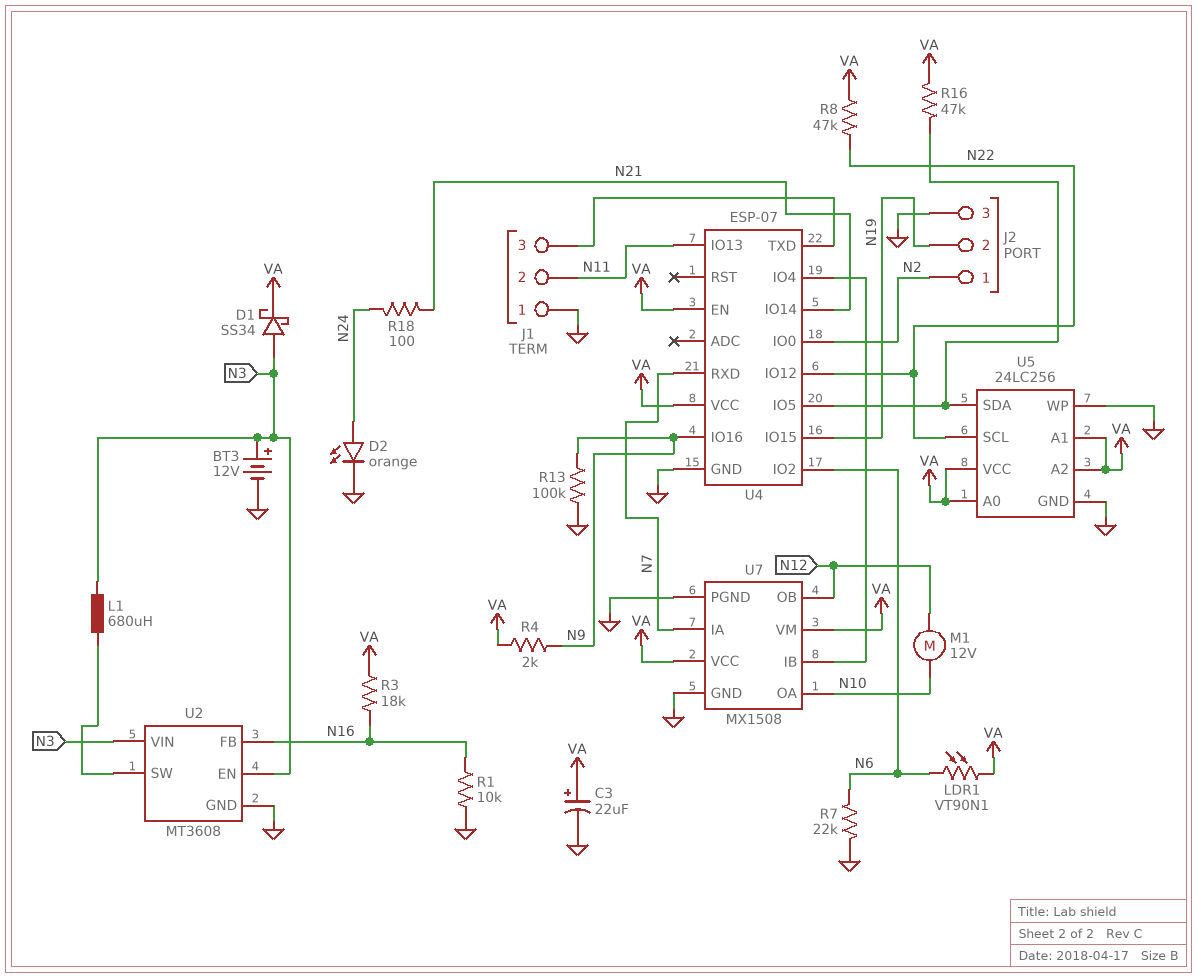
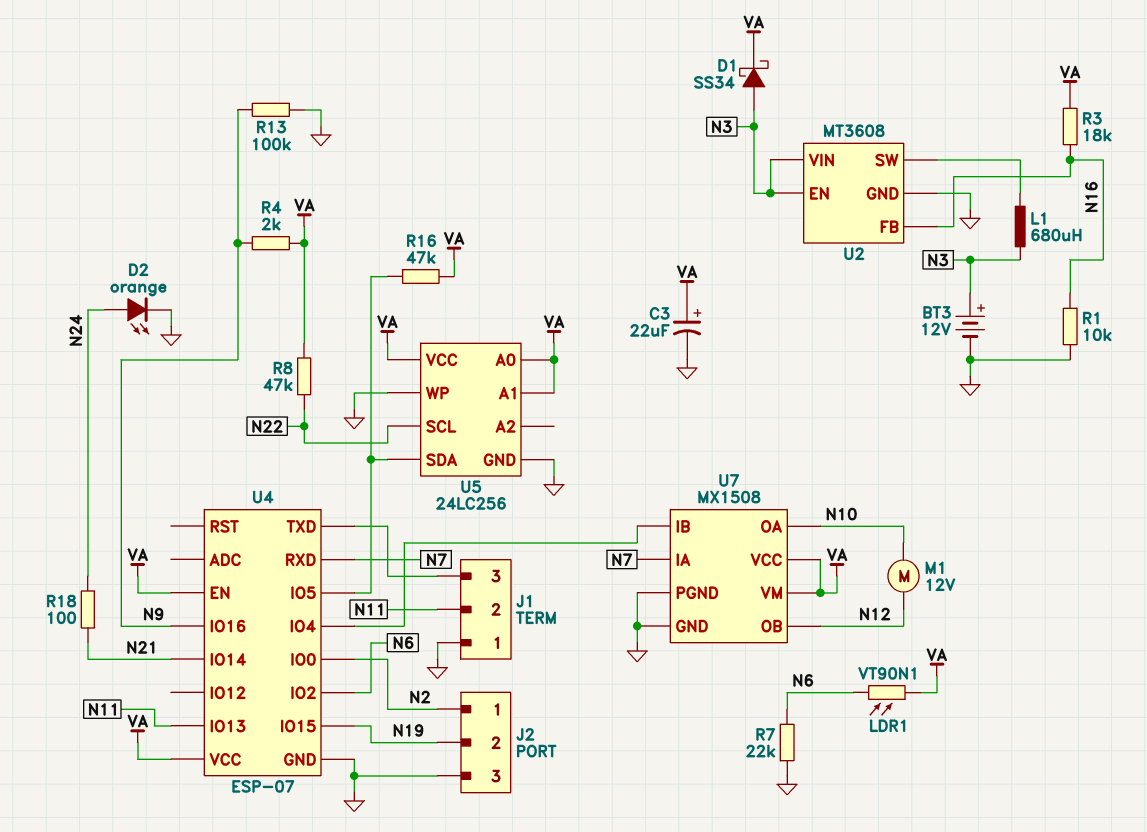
U4 pin IO12: N22 -> none
U5 pin A2: VA -> none

